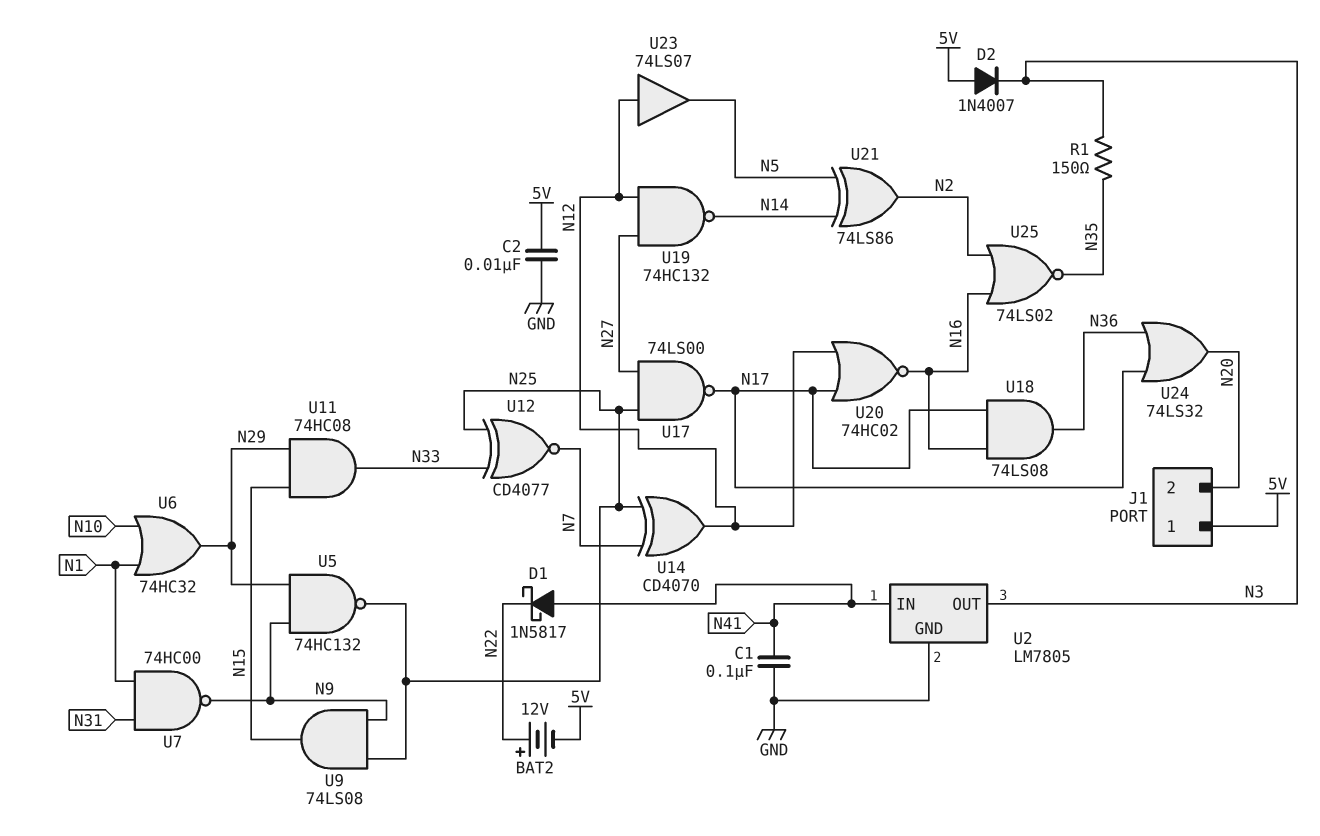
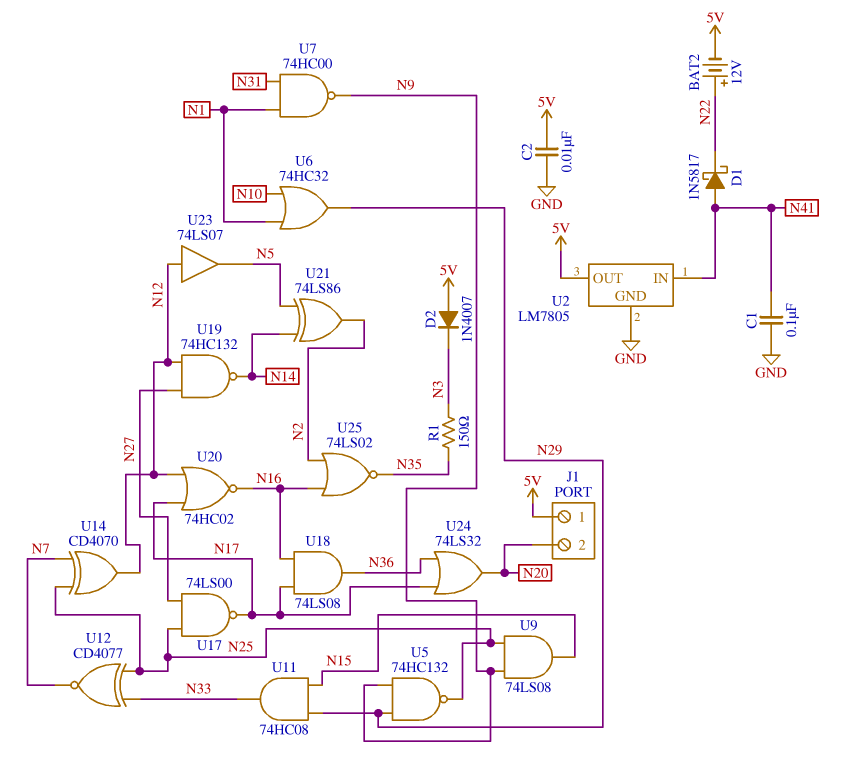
U2 pin OUT: N3 -> 5V

